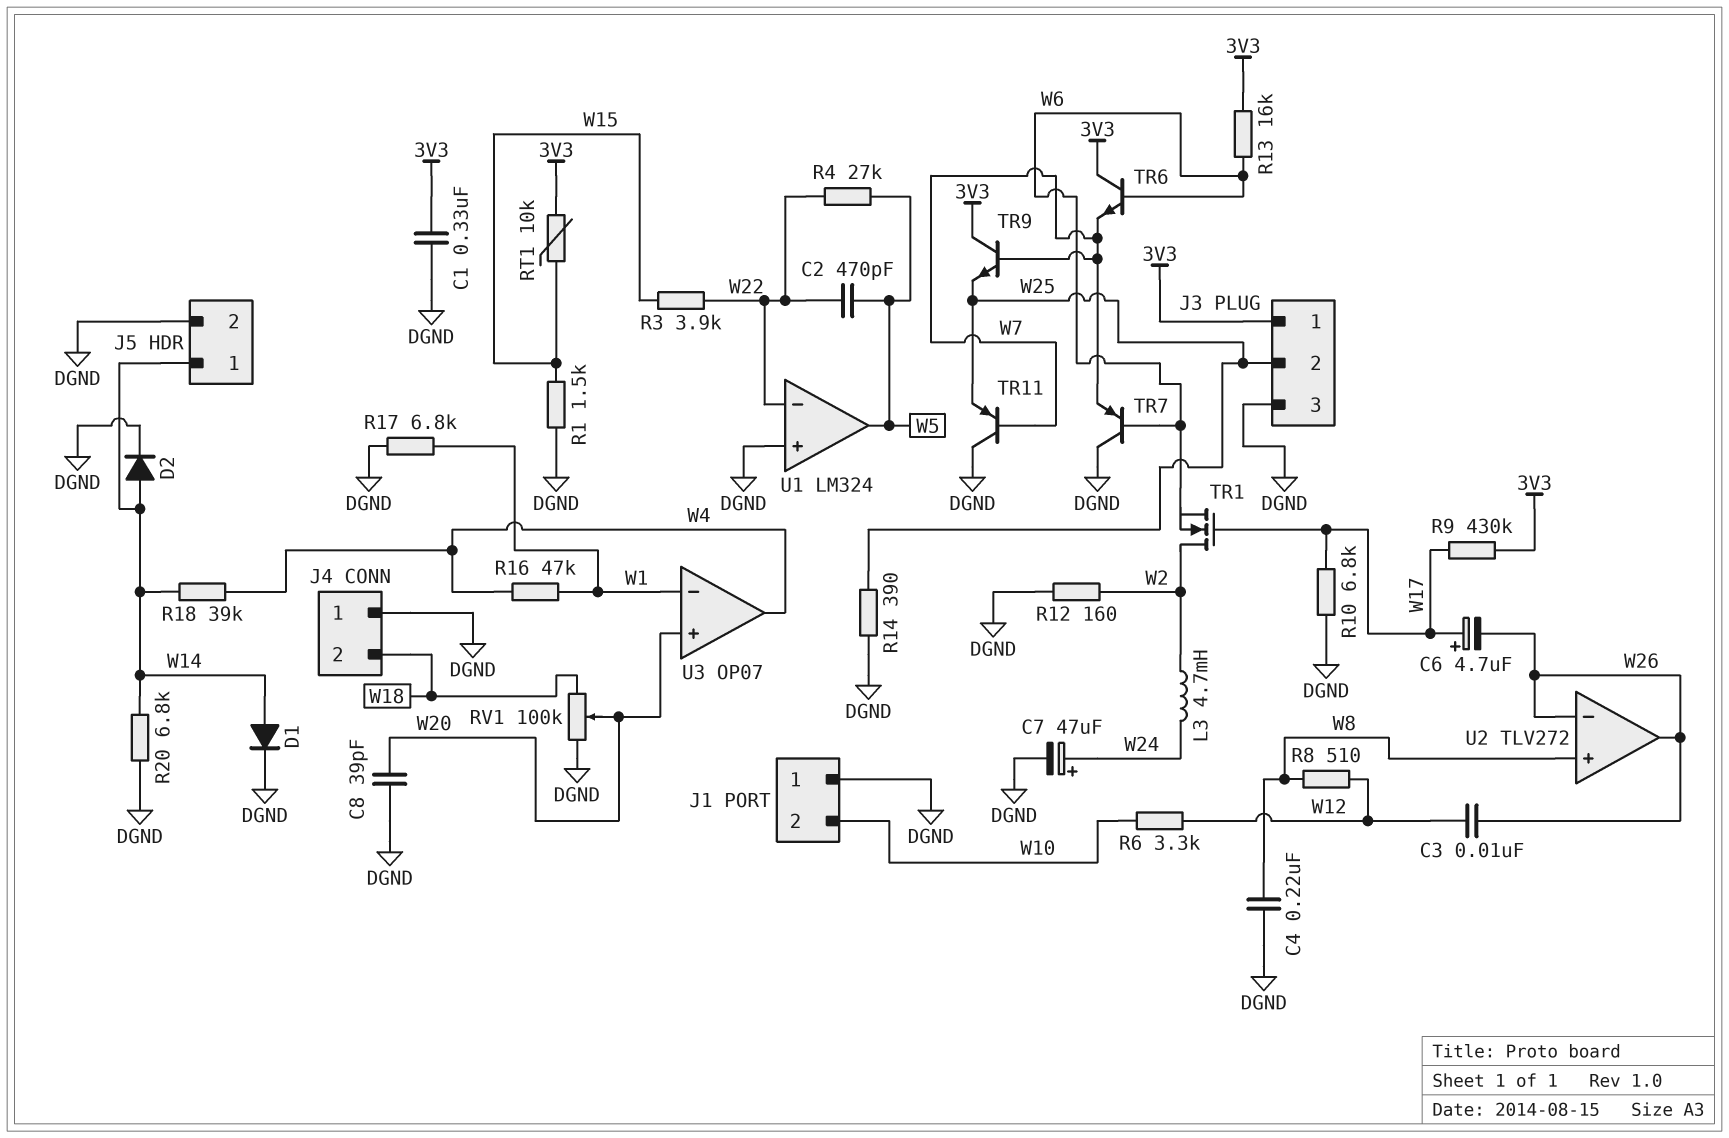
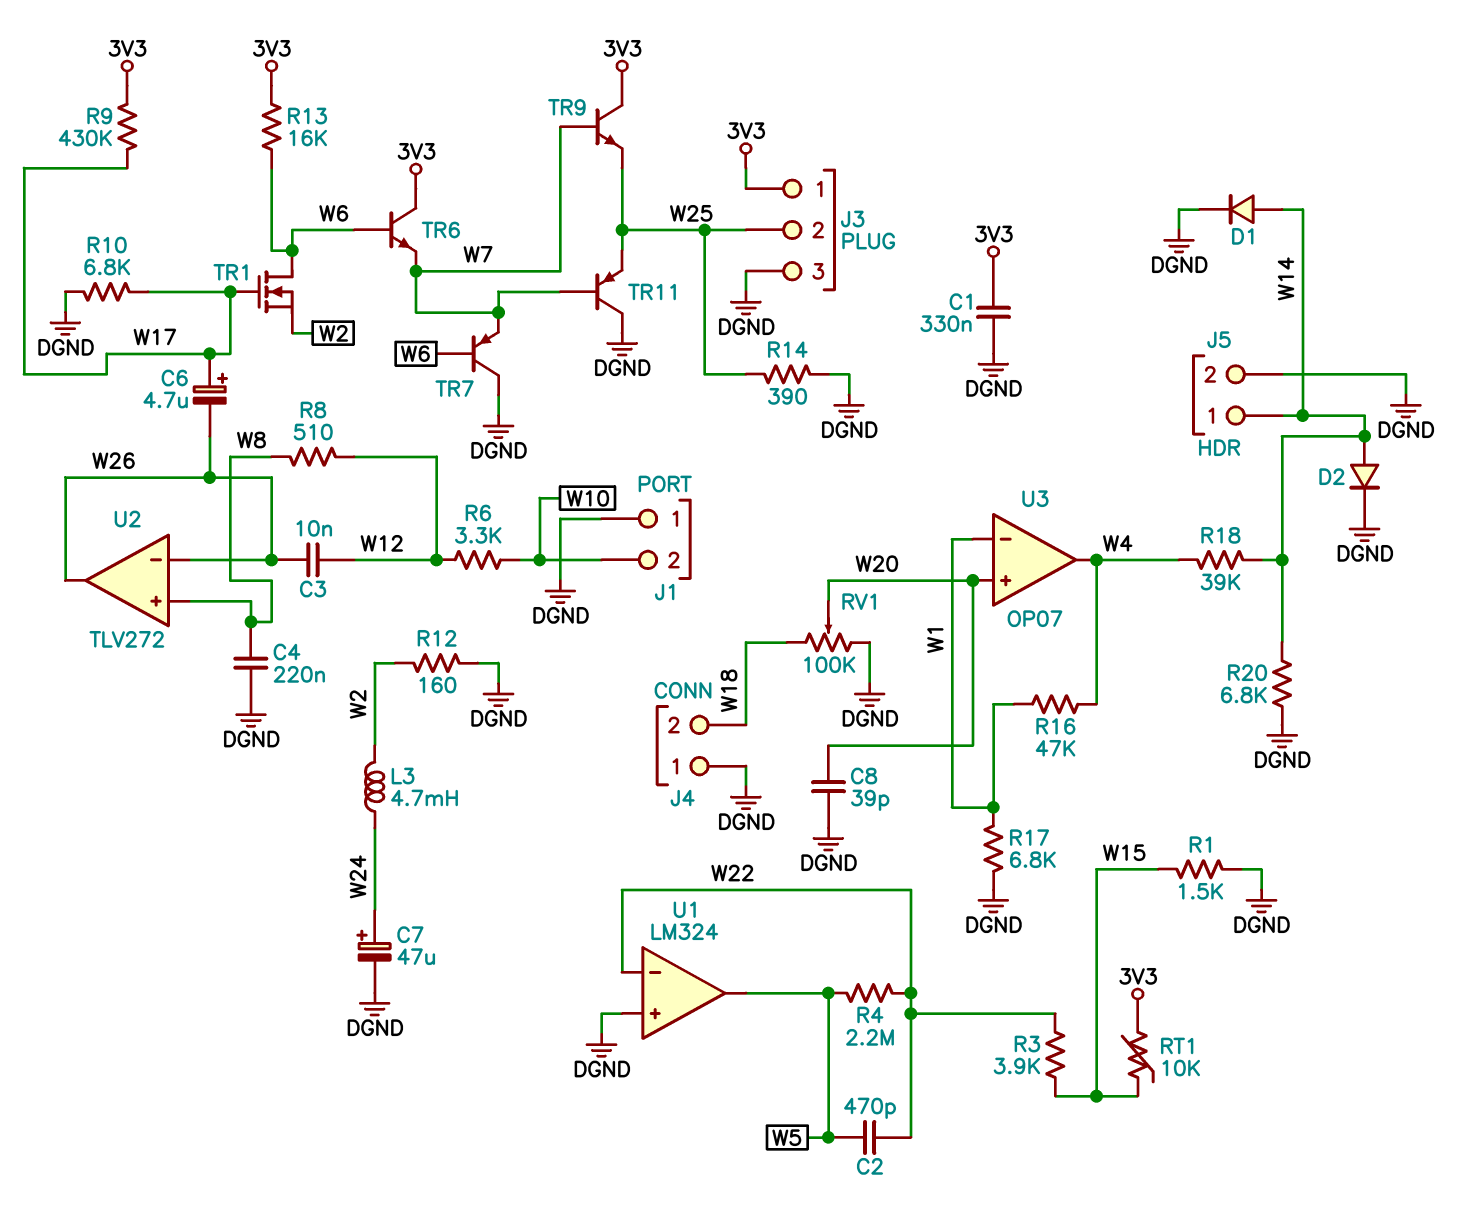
R4: 27k (W5, W22) -> 2.2M (W5, W22)
TR1: NMOS (G W17, D W2, S W6) -> NMOS (G W17, D W6, S W2)

